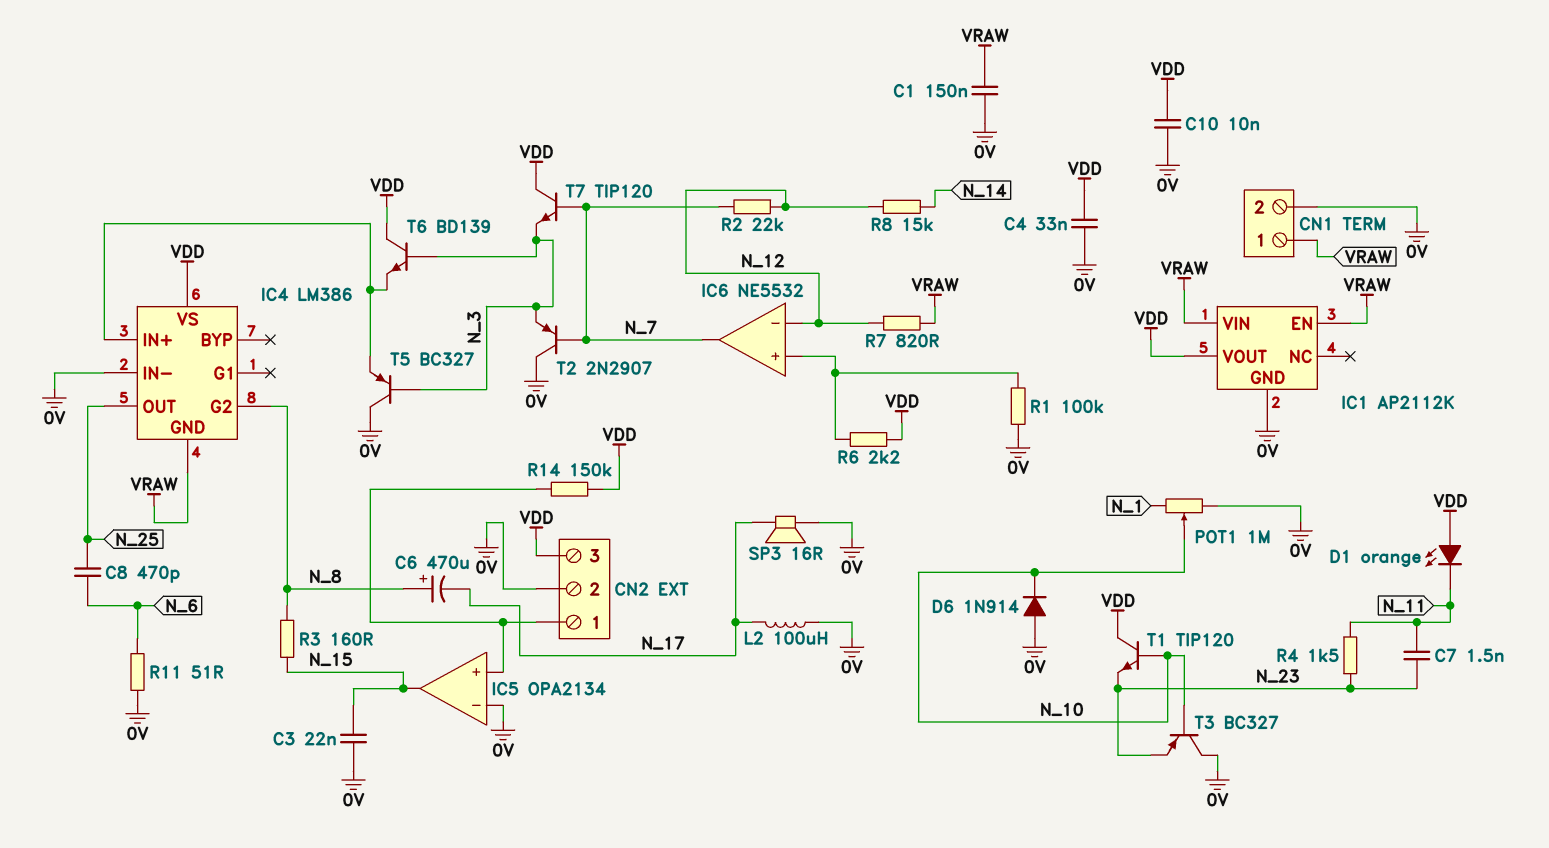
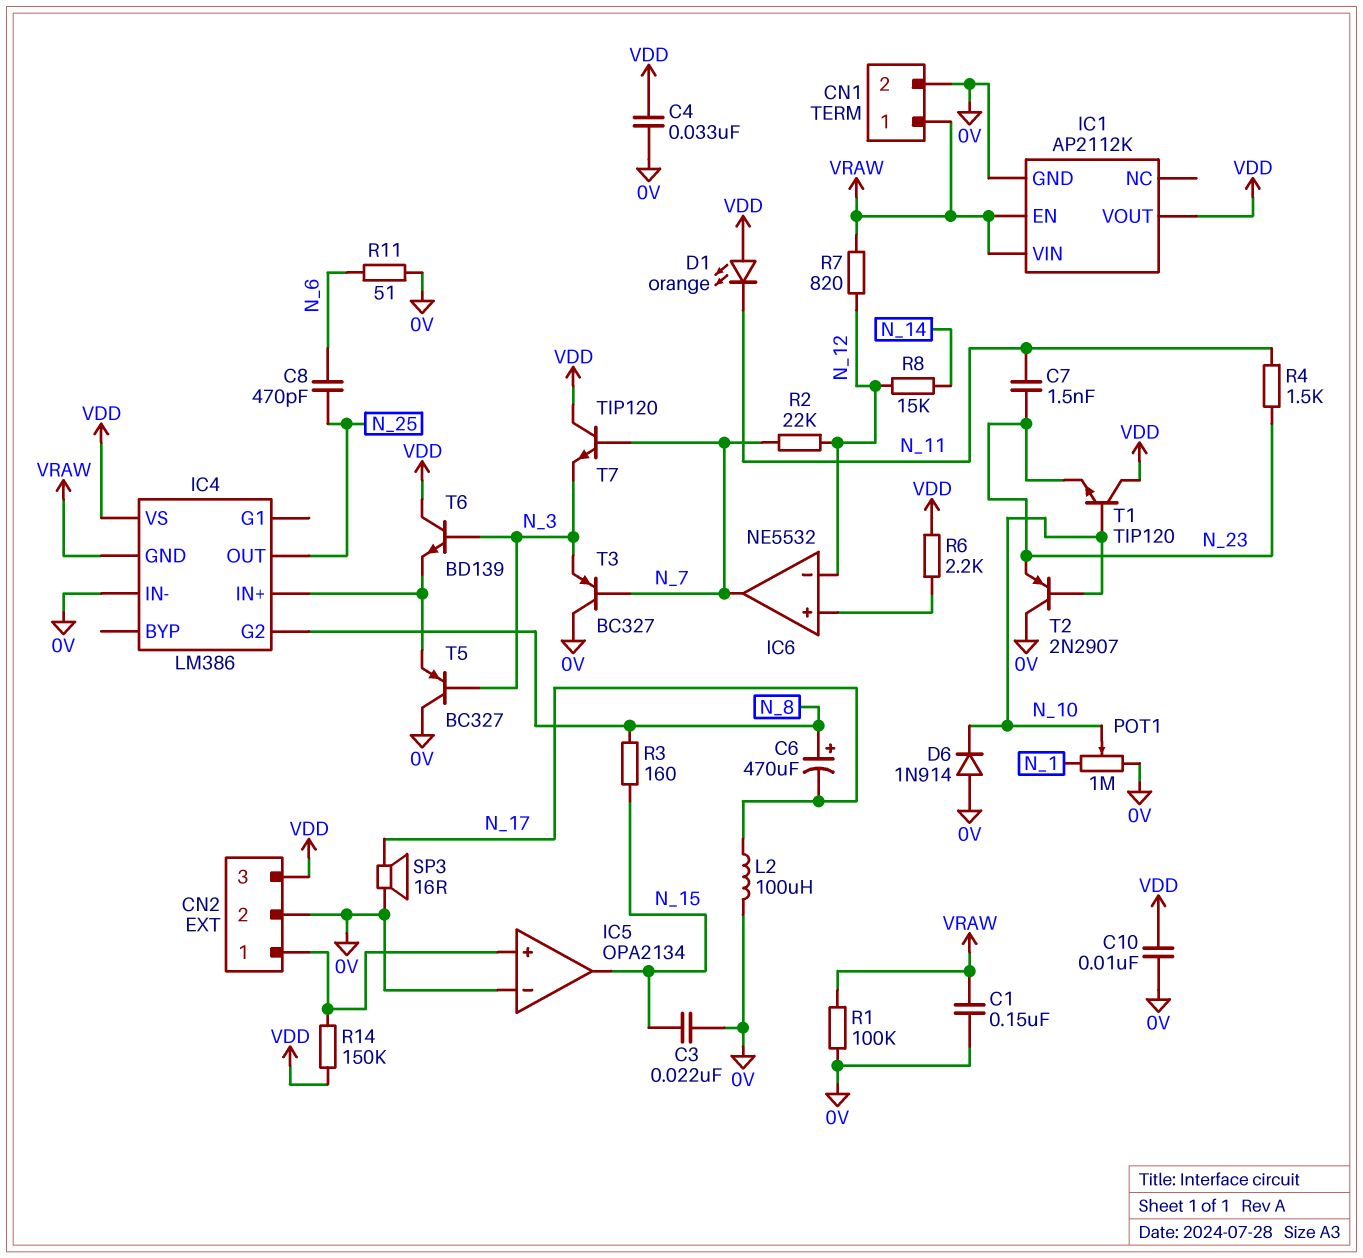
R1: 100k (0V, IC6/in+) -> 100k (0V, VRAW)
T2: PNP 2N2907 (B N_7, C 0V, E N_3) -> PNP 2N2907 (B N_10, C 0V, E N_23)
T3: PNP BC327 (B N_10, C 0V, E N_23) -> PNP BC327 (B N_7, C 0V, E N_3)

